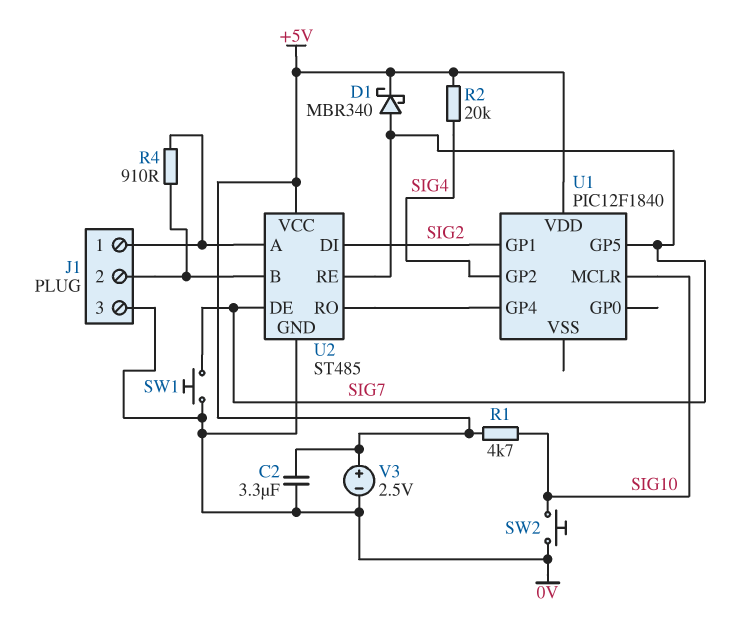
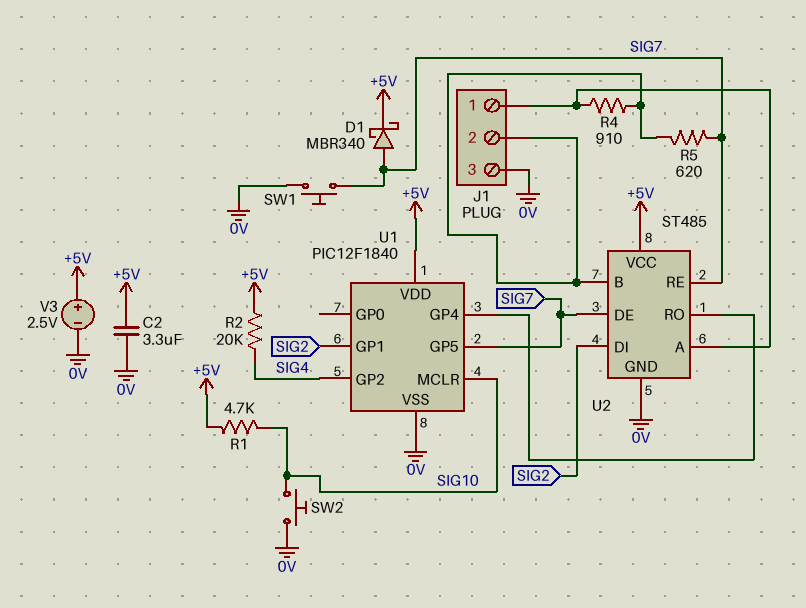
R5: none -> 620 (J1/2, SIG7)
U1 pin VSS: none -> 0V

